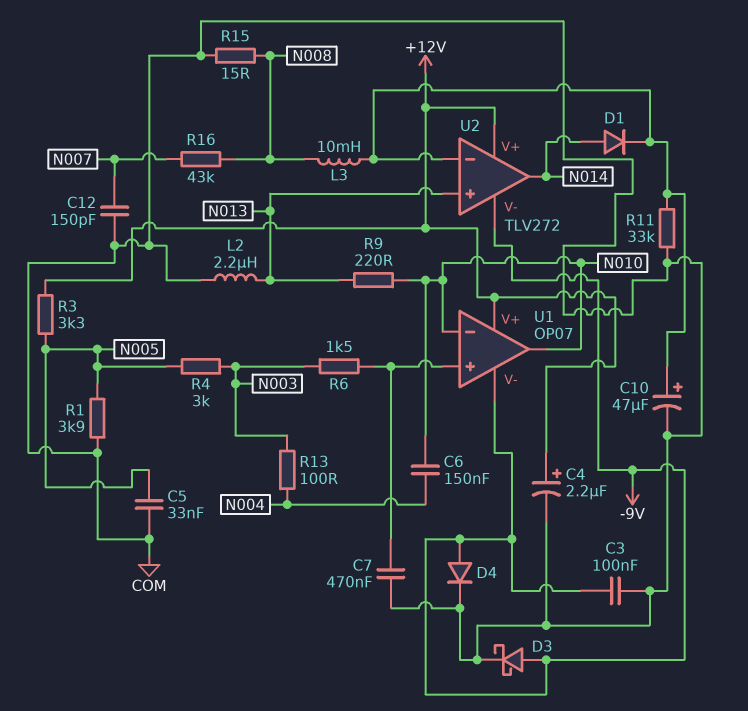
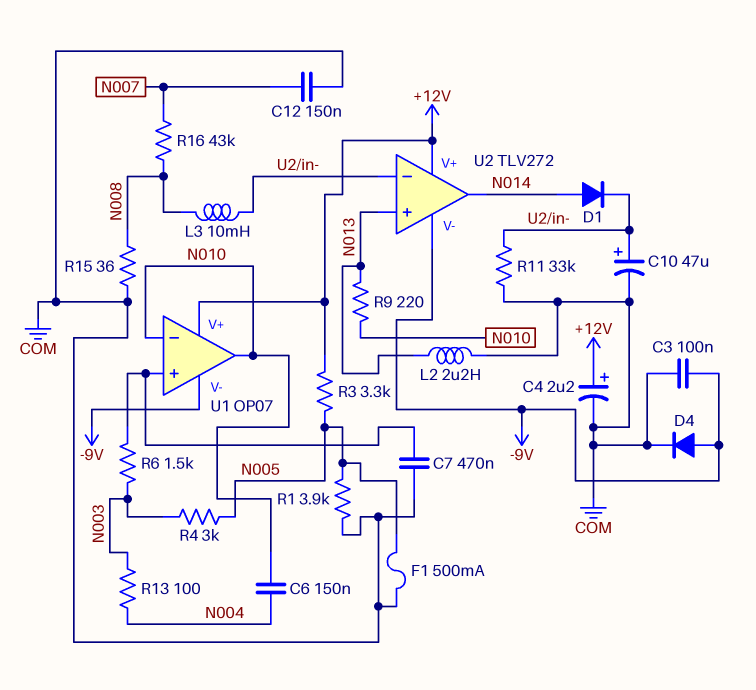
C5: 33nF (COM, N005) -> none
C12: 150pF (COM, N007) -> 150nF (COM, N007)
D3: schottky (A -9V, K COM) -> none
F1: none -> 500mA (COM, N005)
R15: 15 (COM, N008) -> 36 (COM, N008)

